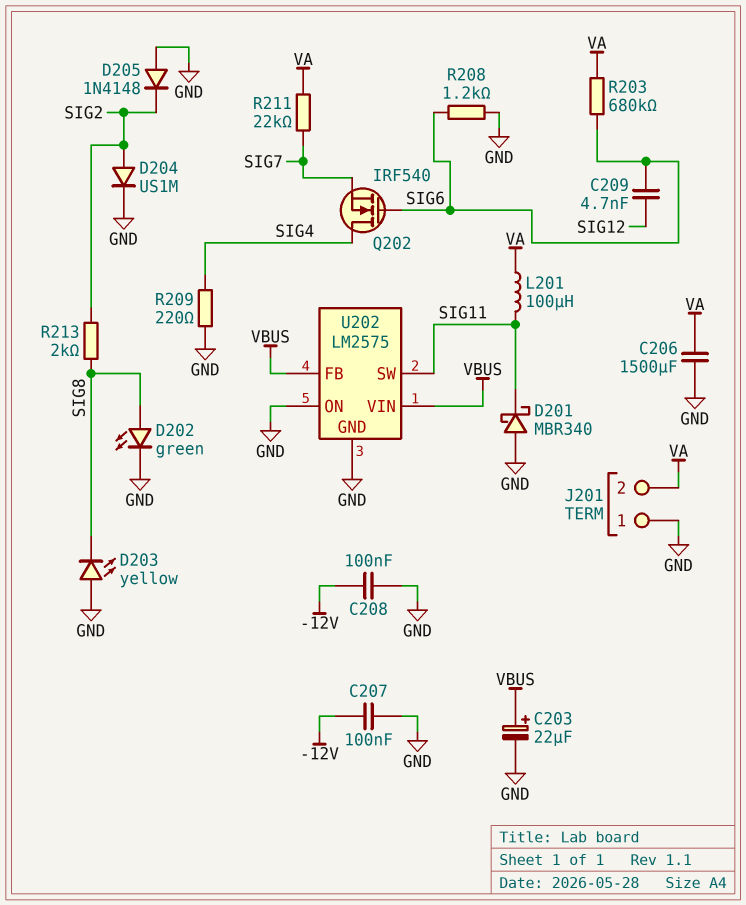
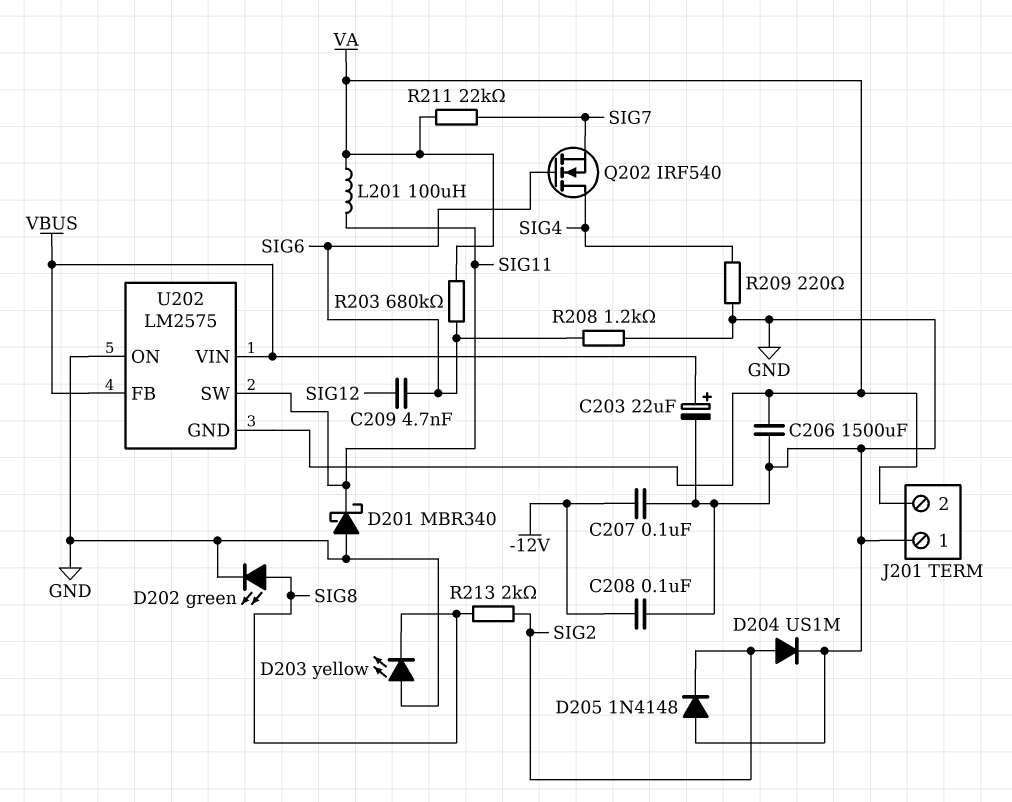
U202 pin GND: GND -> VA

